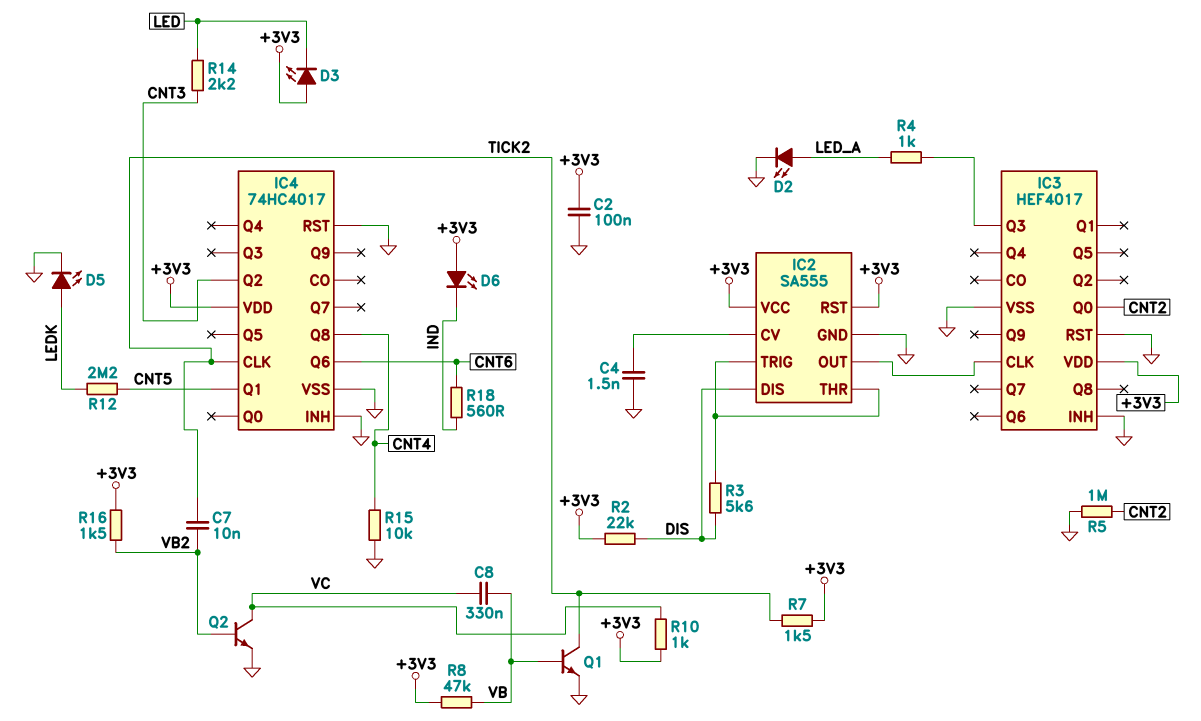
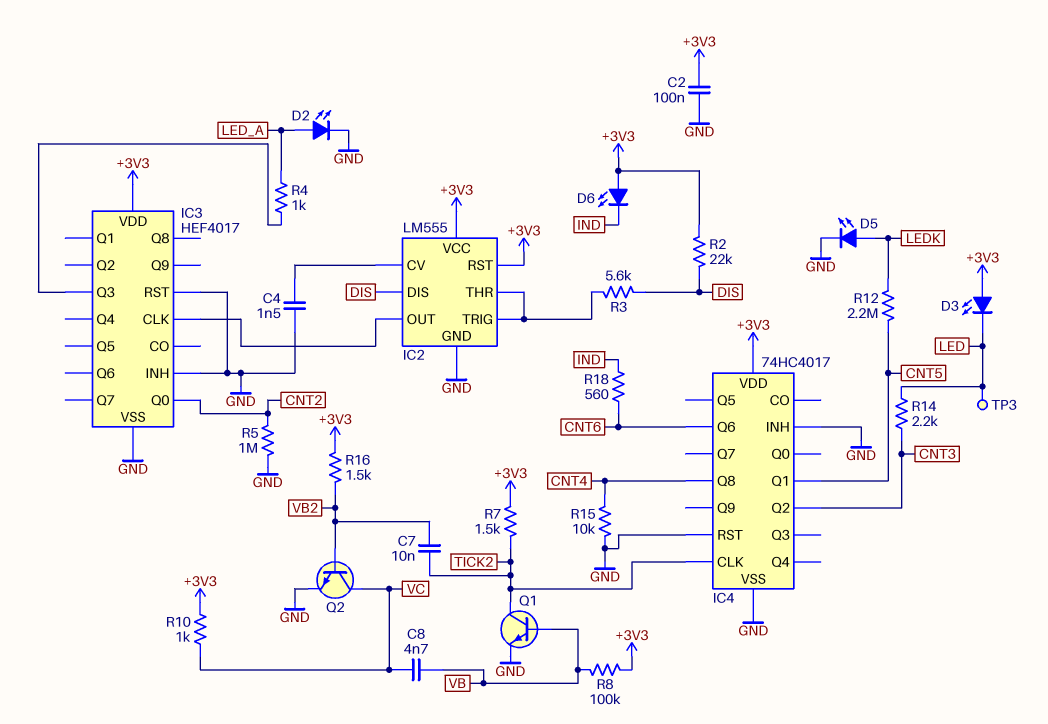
C8: 330nF (VB, VC) -> 4.7nF (VB, VC)
IC2: SA555 -> LM555
R8: 47k (+3V3, VB) -> 100k (+3V3, VB)
TP3: none -> test point (LED)

